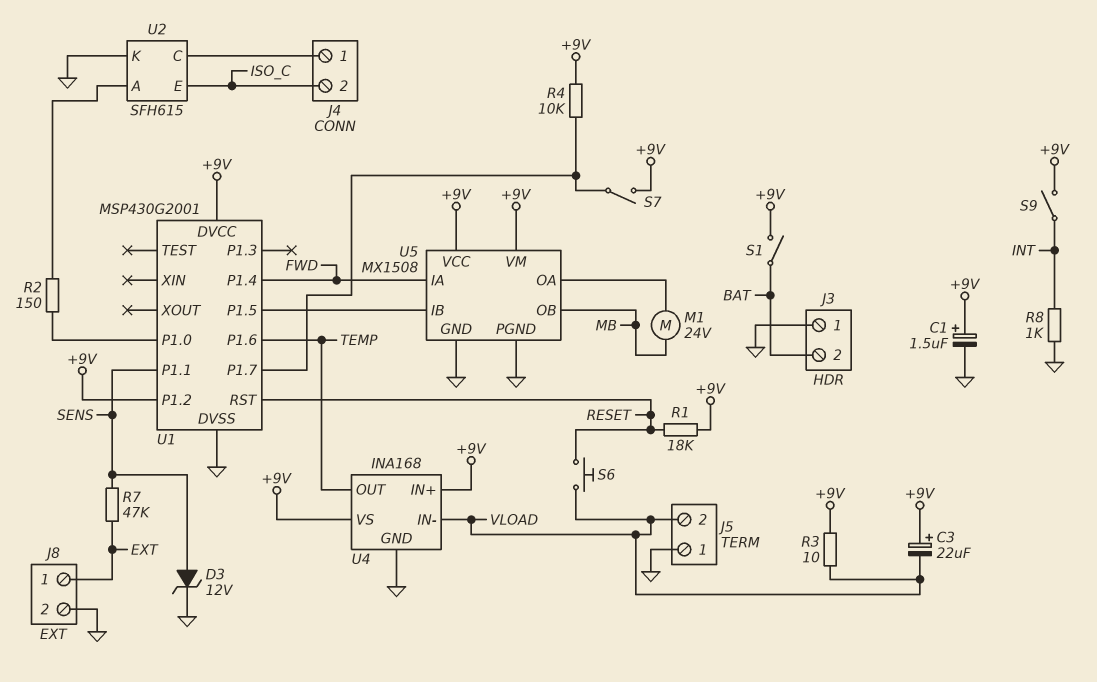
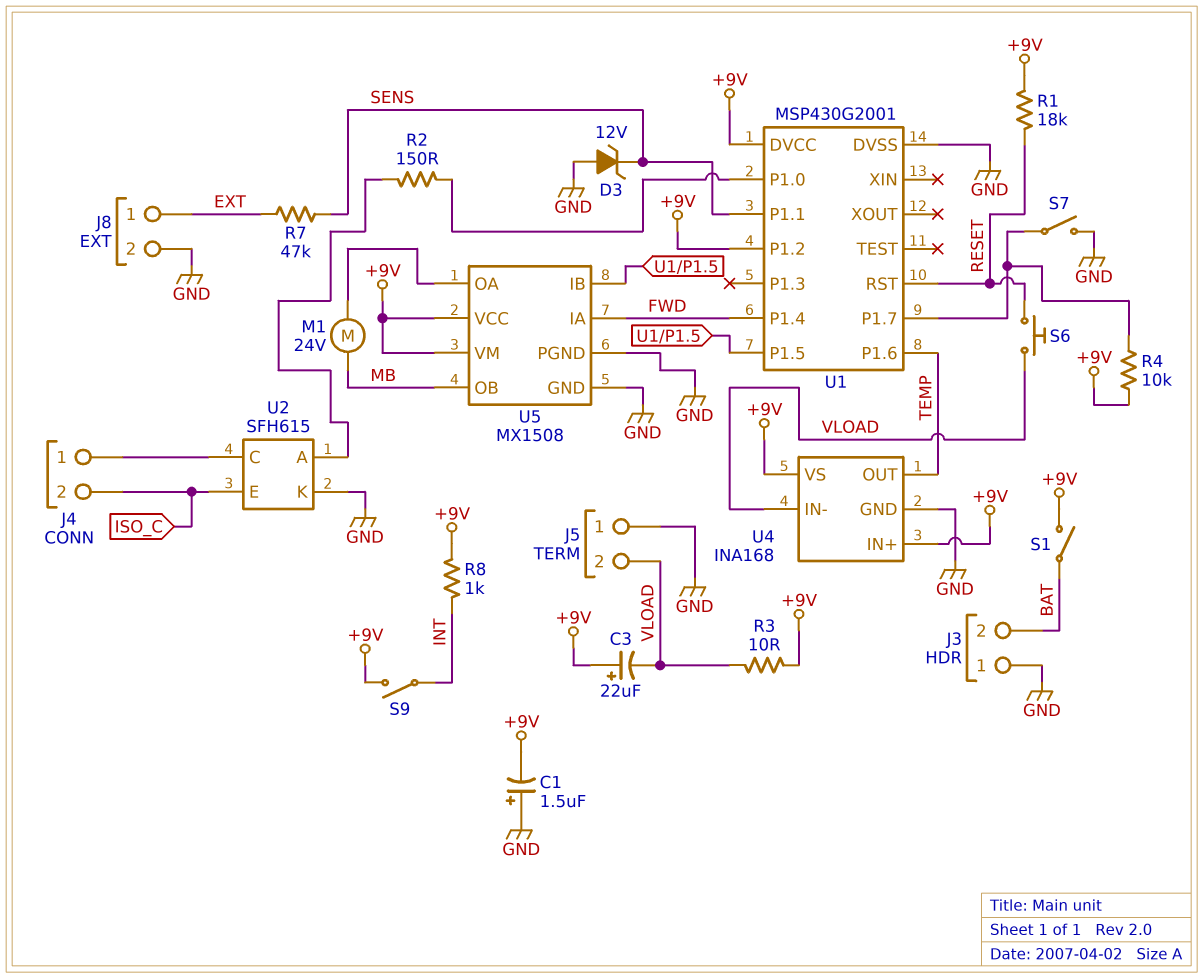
C1: 1.5uF (plus +9V, minus GND) -> 1.5uF (plus GND, minus +9V)
D3: zener 12V (A SENS, K GND) -> zener 12V (A GND, K SENS)
R8: 1k (GND, INT) -> 1k (+9V, INT)
S7: switch (+9V, U1/P1.7) -> switch (GND, U1/P1.7)

